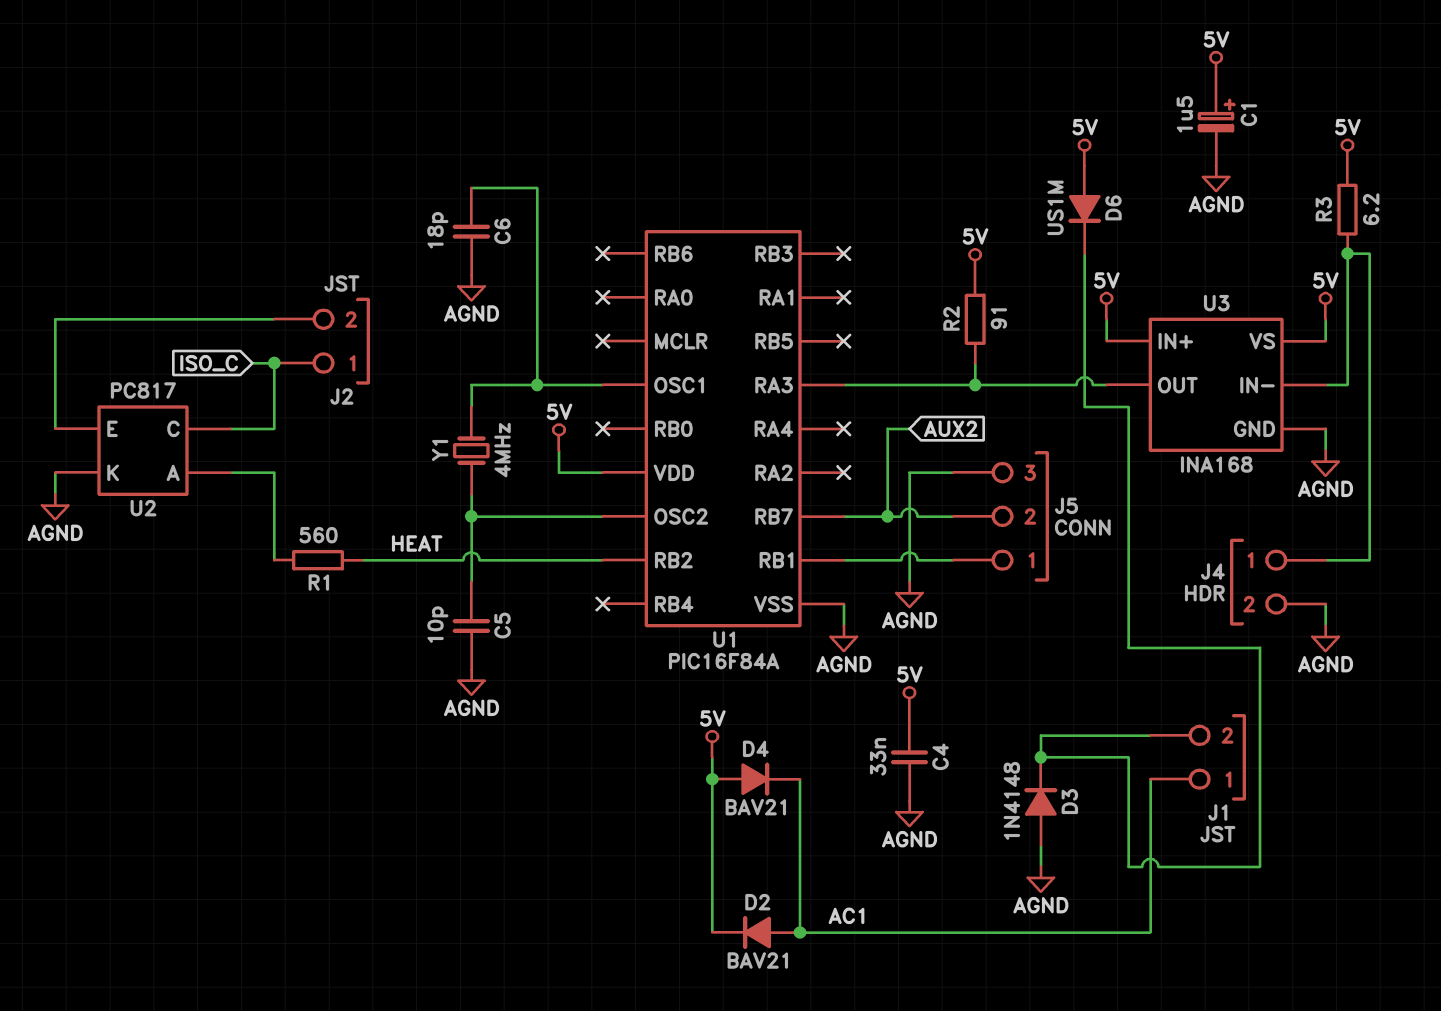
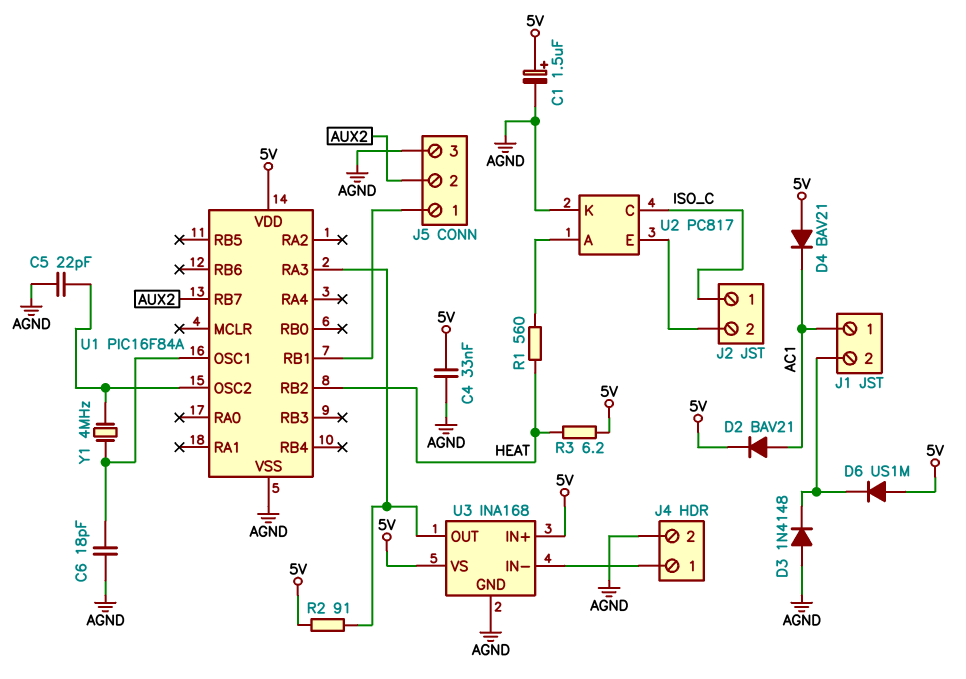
C5: 10pF (AGND, U1/OSC2) -> 22pF (AGND, U1/OSC2)
R3: 6.2 (5V, J4/1) -> 6.2 (5V, HEAT)

